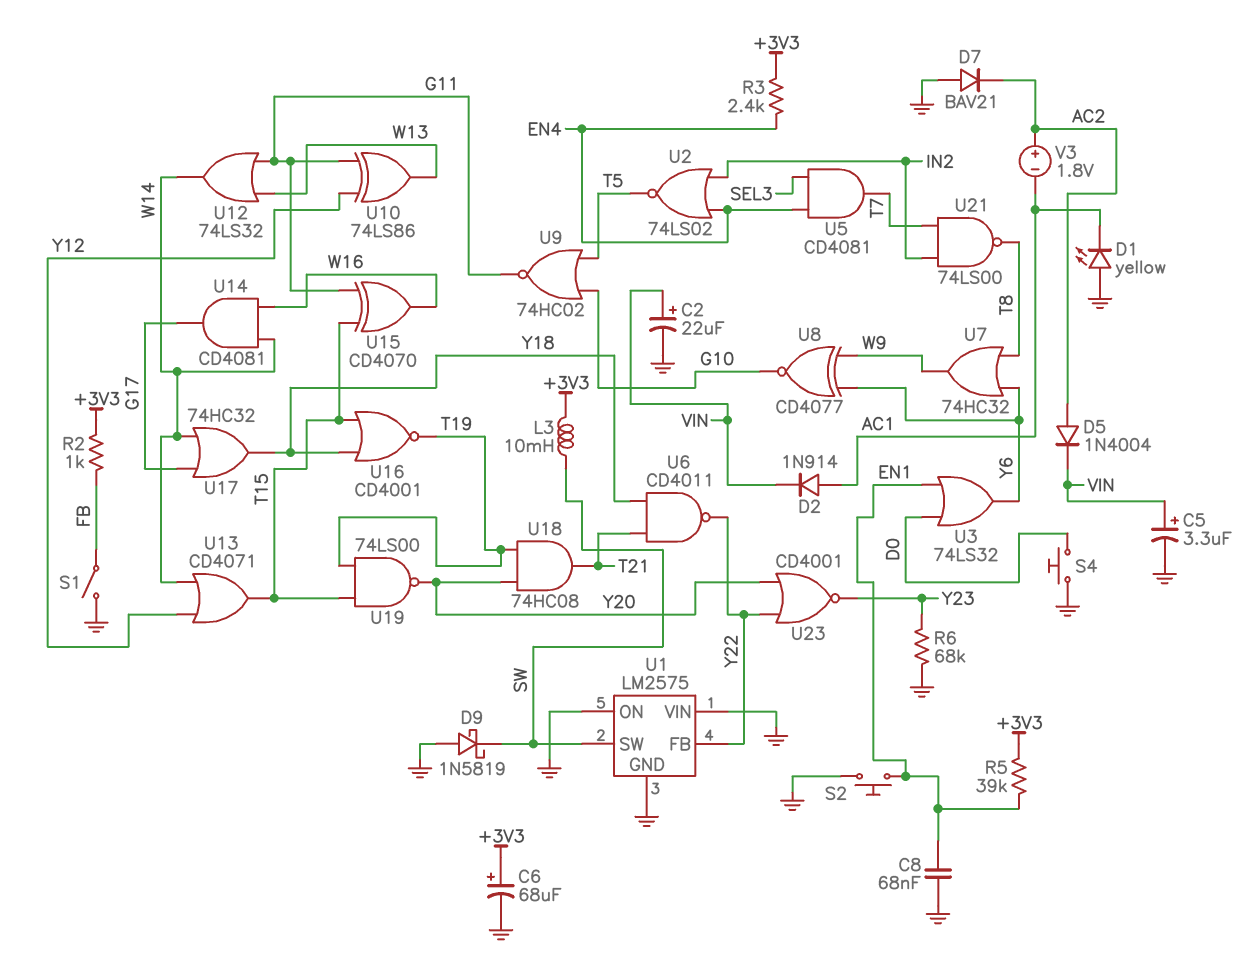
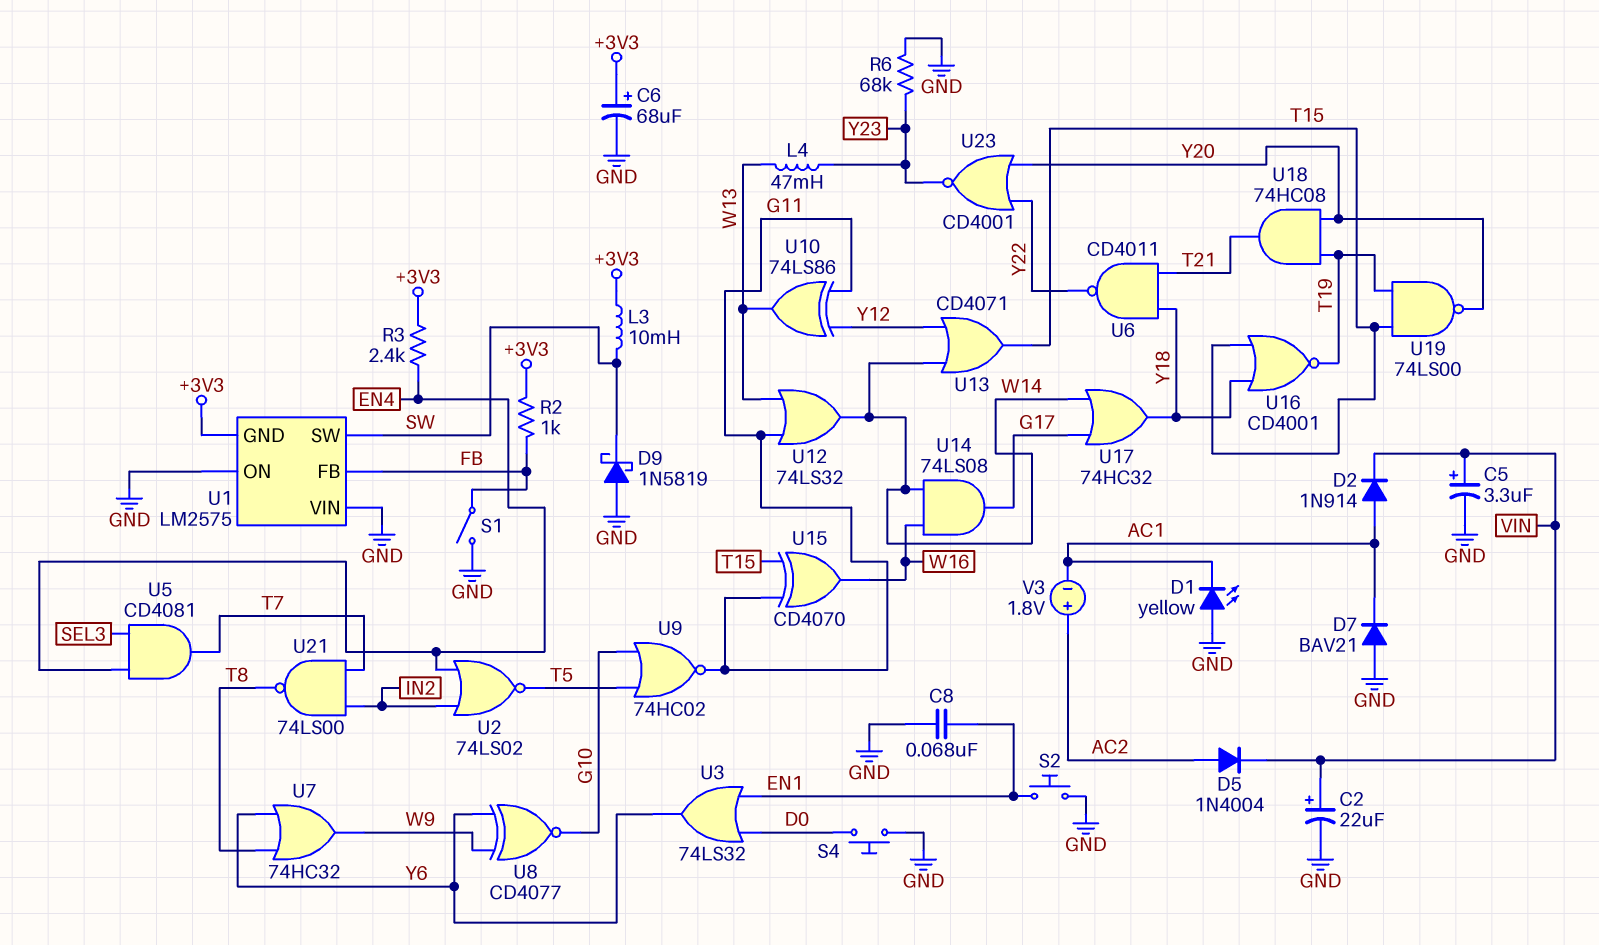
D7: diode BAV21 (A GND, K AC2) -> diode BAV21 (A GND, K AC1)
L4: none -> 47mH (W13, Y23)
R5: 39k (+3V3, EN1) -> none
U1 pin FB: Y22 -> FB
U1 pin GND: GND -> +3V3
U14: AND CD4081 (in W14, in W16, out G17) -> AND 74LS08 (in W14, in W16, out G17)

